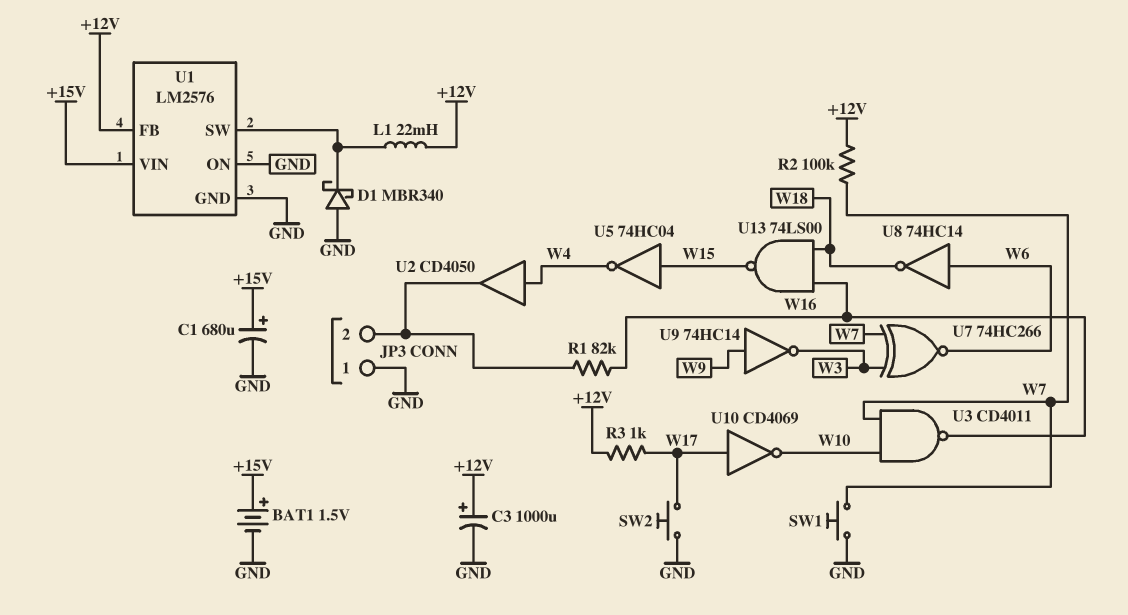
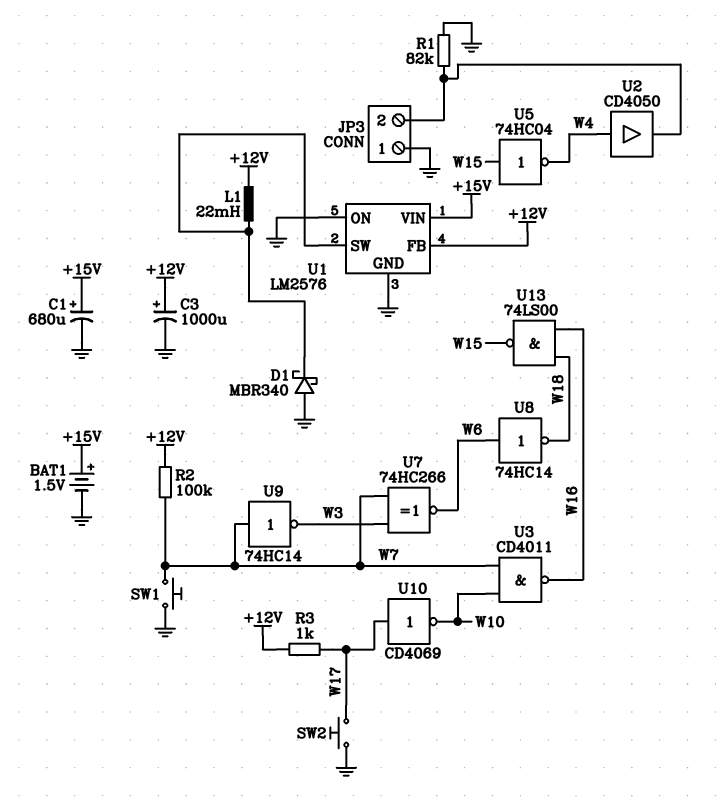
R1: 82k (JP3/2, W16) -> 82k (GND, JP3/2)
U9: NOT 74HC14 (in W9, out W3) -> NOT 74HC14 (in W7, out W3)

